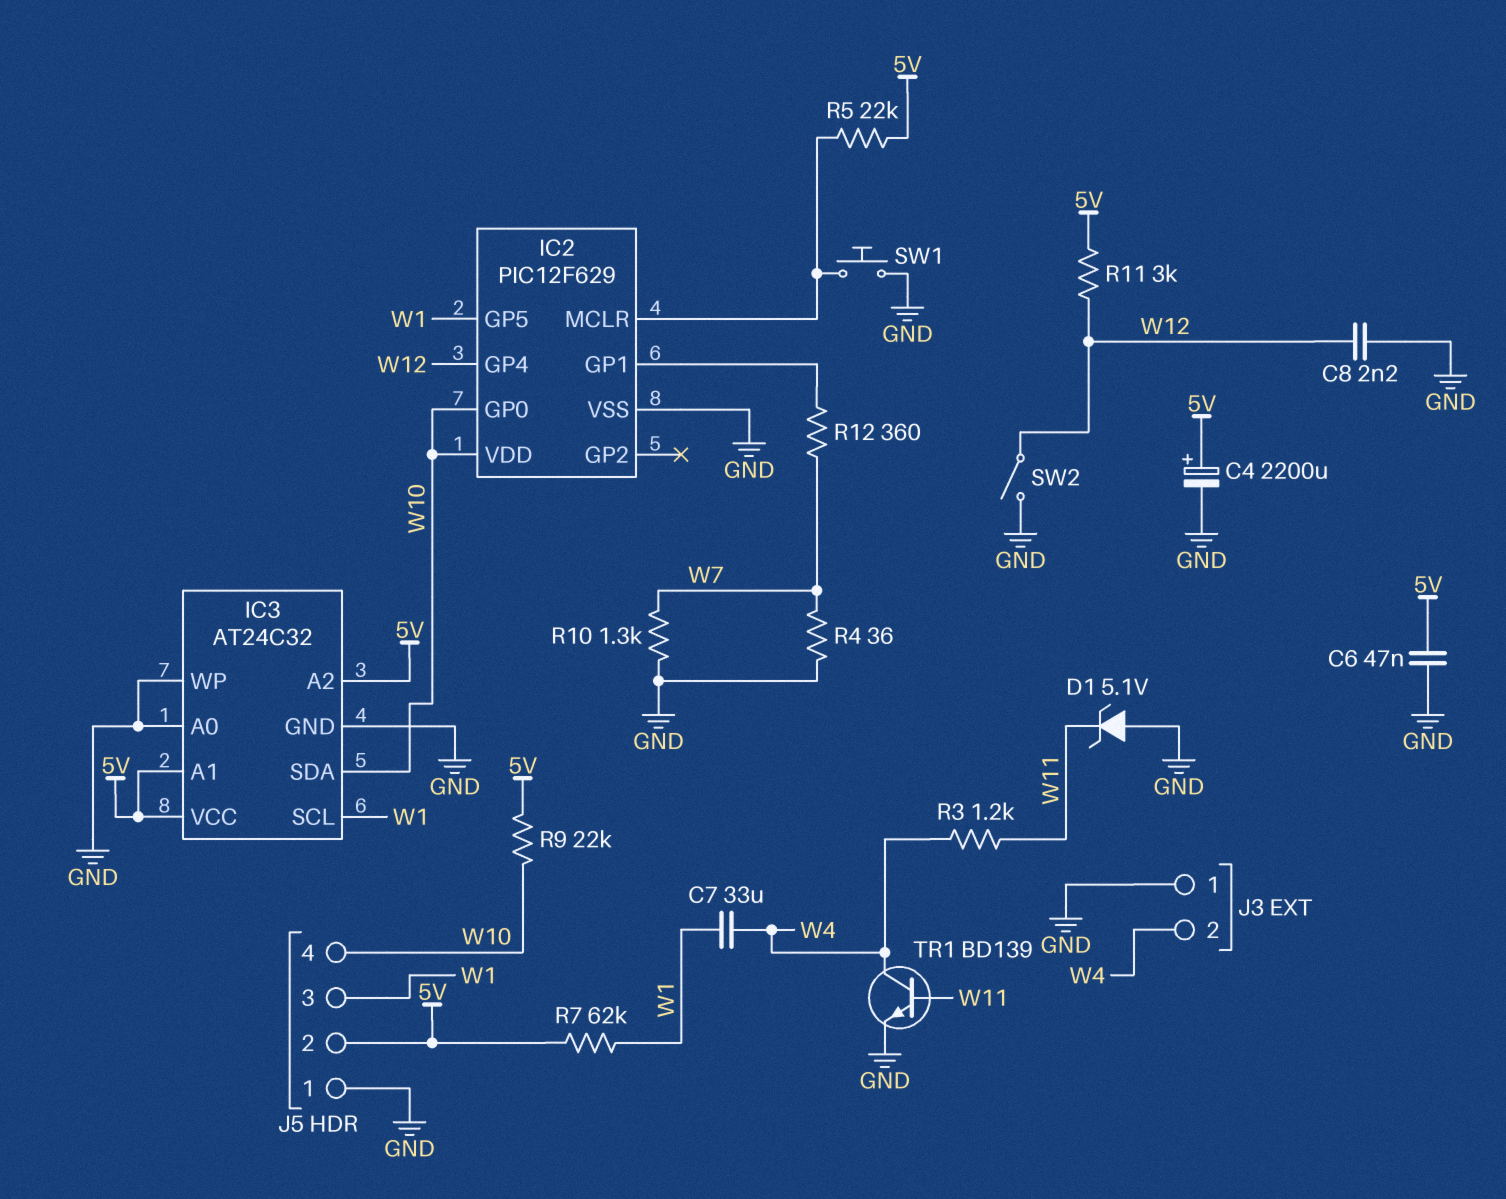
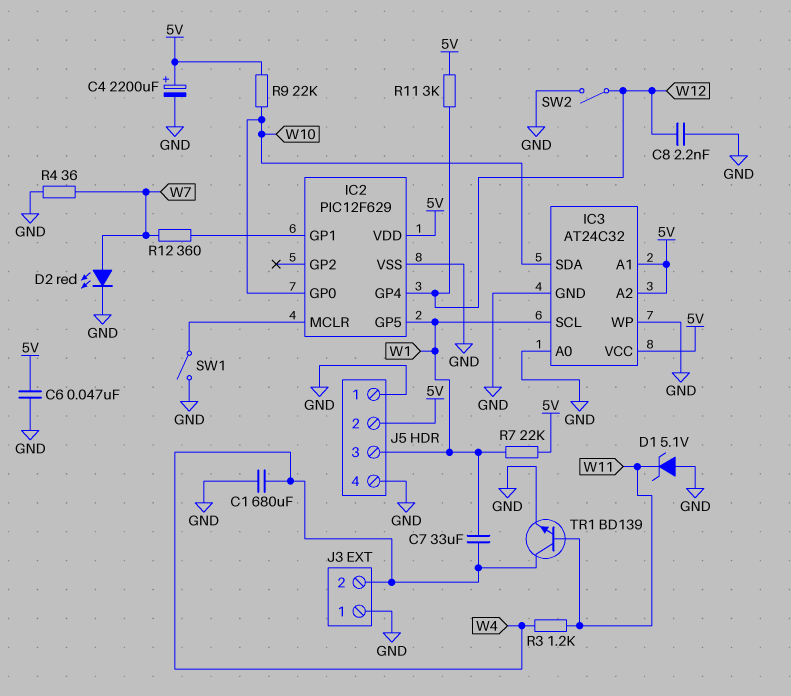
C1: none -> 680uF (GND, W4)
D2: none -> LED red (A W7, K GND)
IC2 pin VDD: W10 -> 5V
J5 pin 4: W10 -> GND
R5: 22k (5V, IC2/MCLR) -> none
R7: 62k (5V, W1) -> 22k (5V, W1)
R10: 1.3k (GND, W7) -> none
SW1: button (GND, IC2/MCLR) -> switch (GND, IC2/MCLR)

